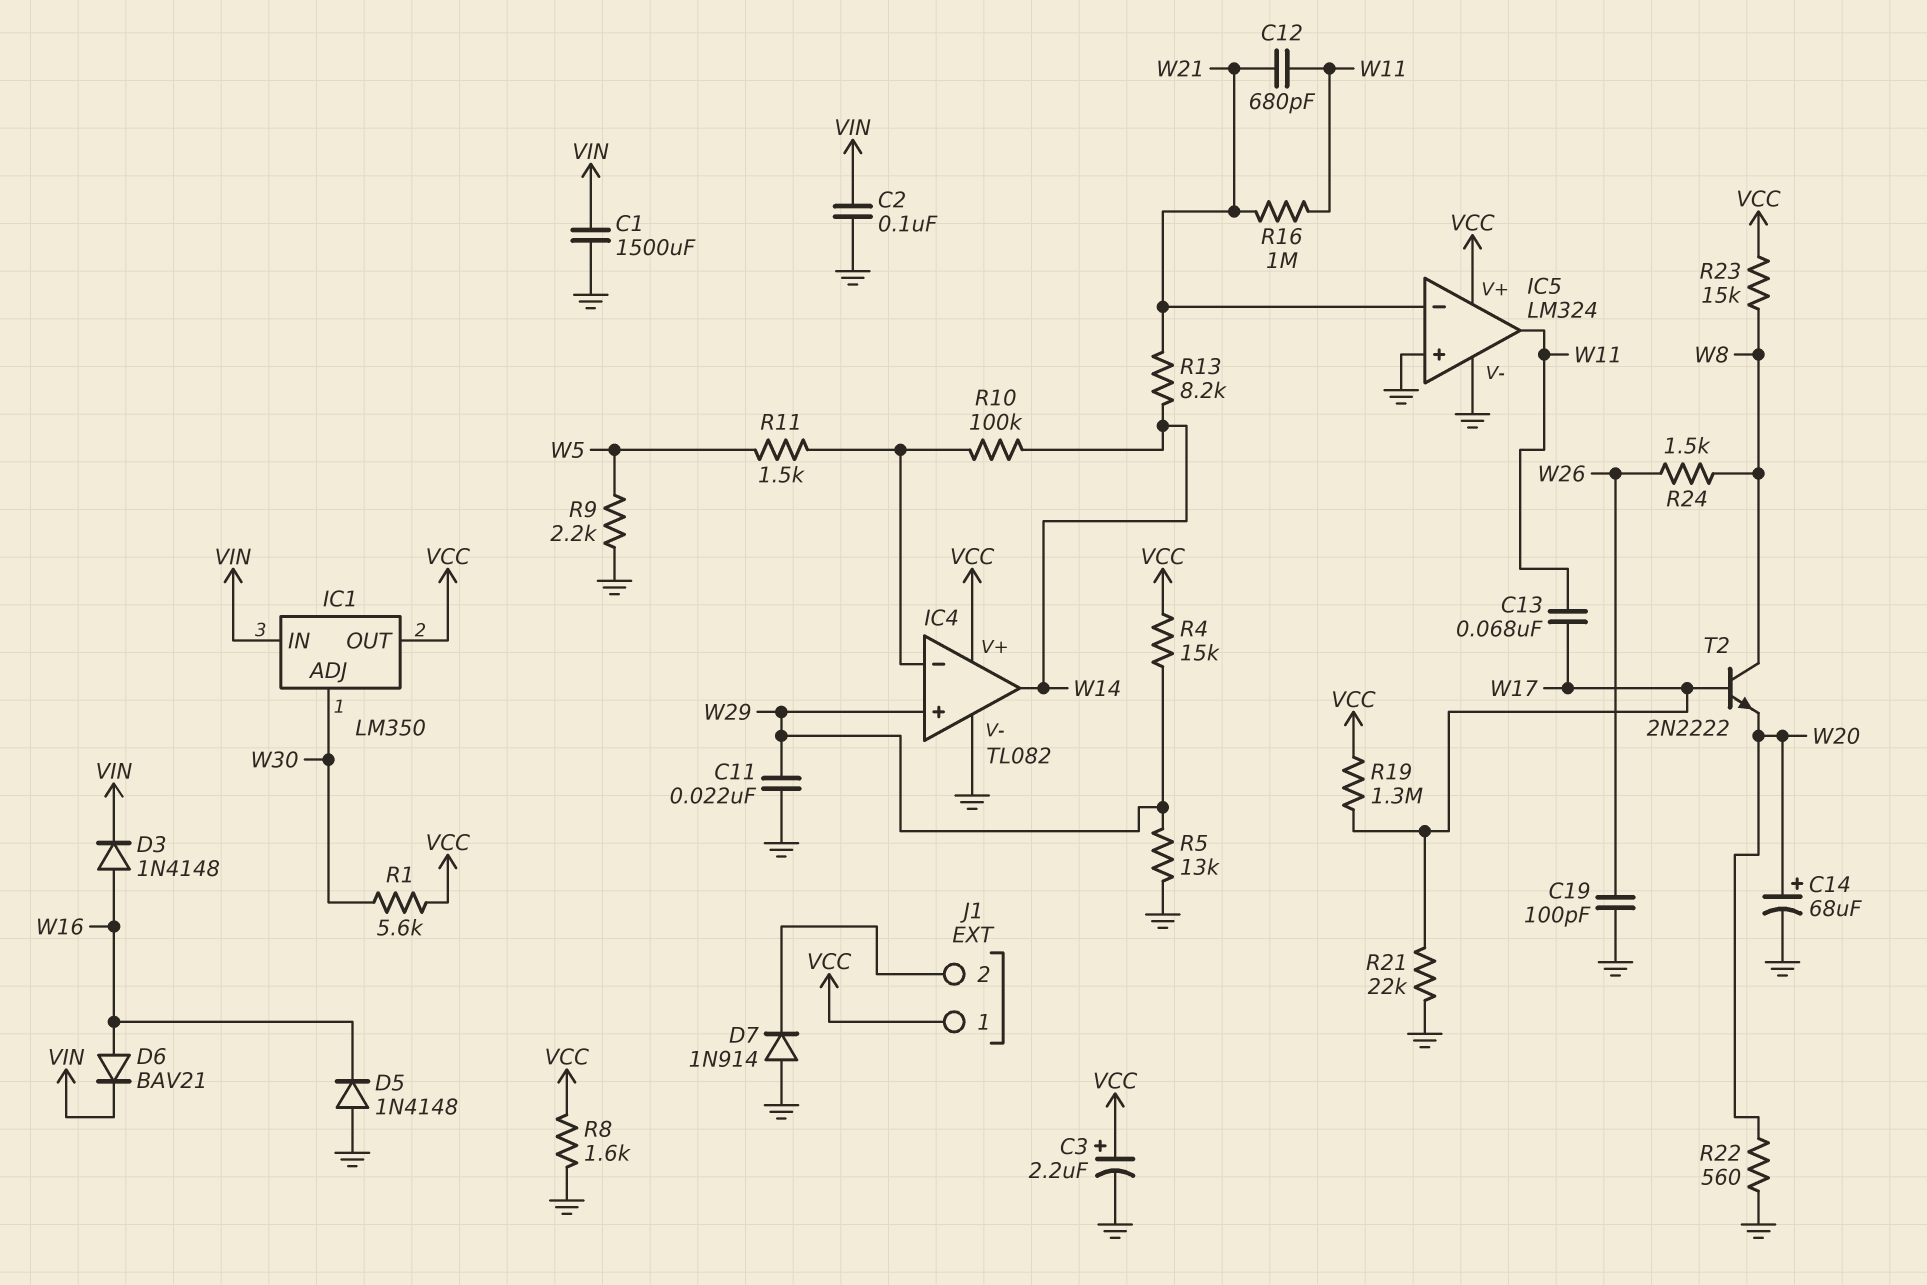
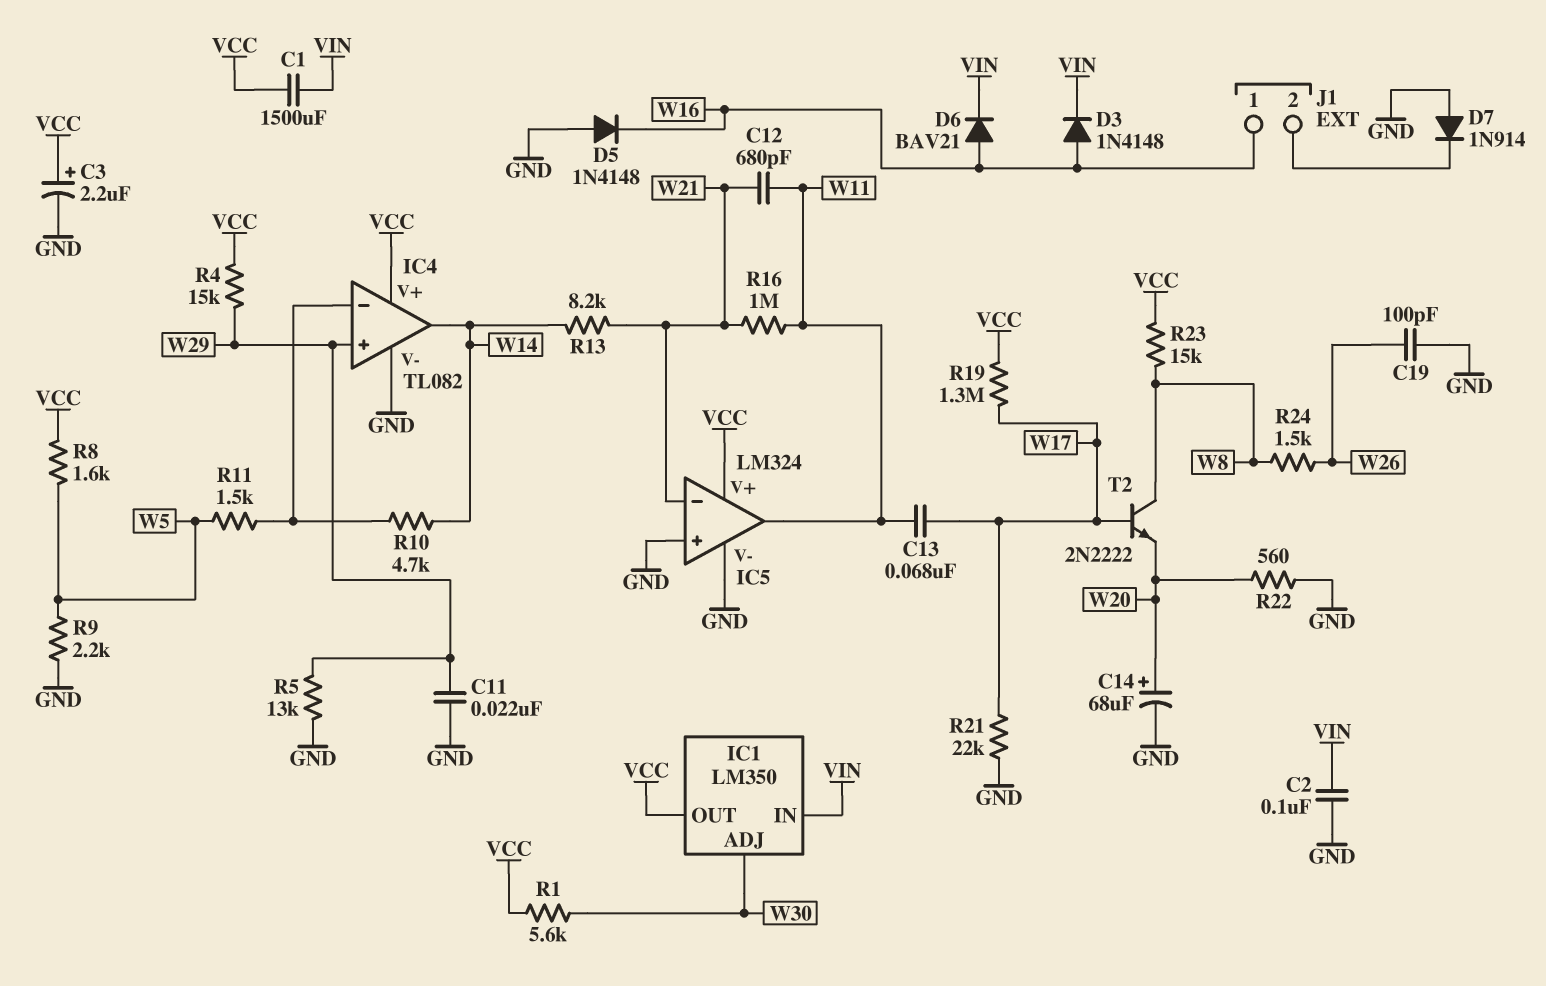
C1: 1500uF (GND, VIN) -> 1500uF (VCC, VIN)
J1 pin 1: VCC -> W16
R8: 1.6k (GND, VCC) -> 1.6k (VCC, W5)
R10: 100k (IC4/in-, W14) -> 4.7k (IC4/in-, W14)

